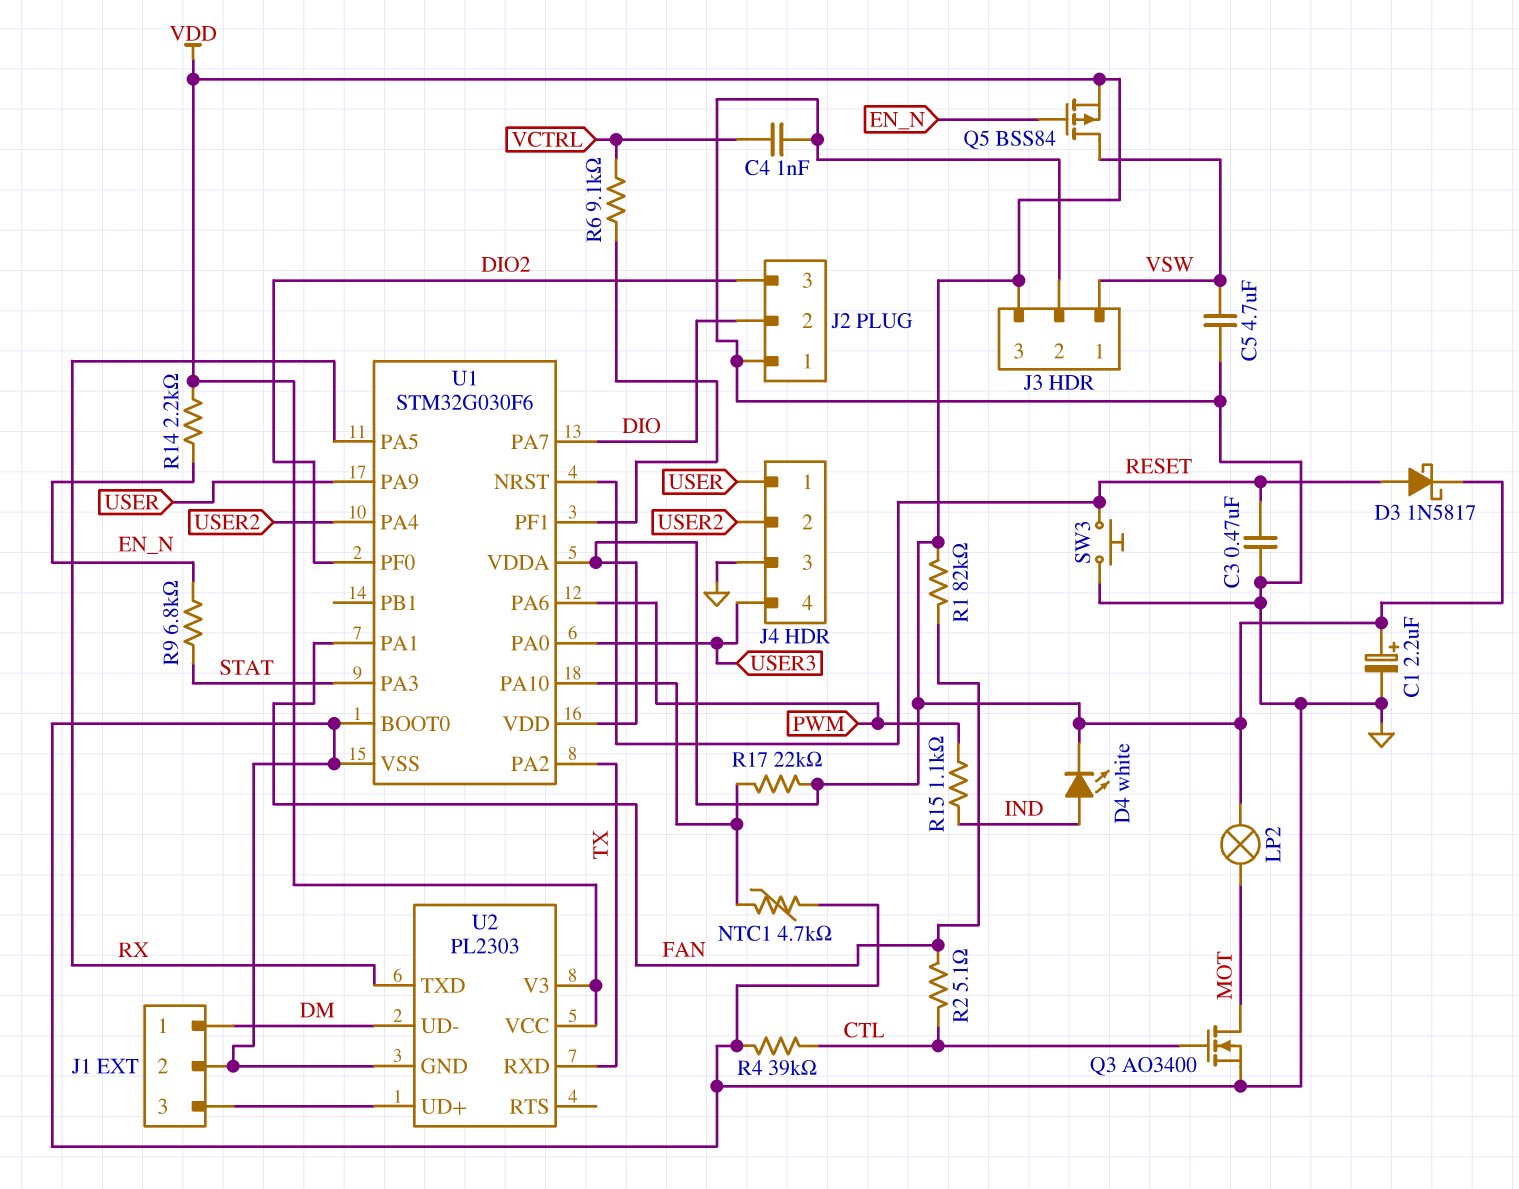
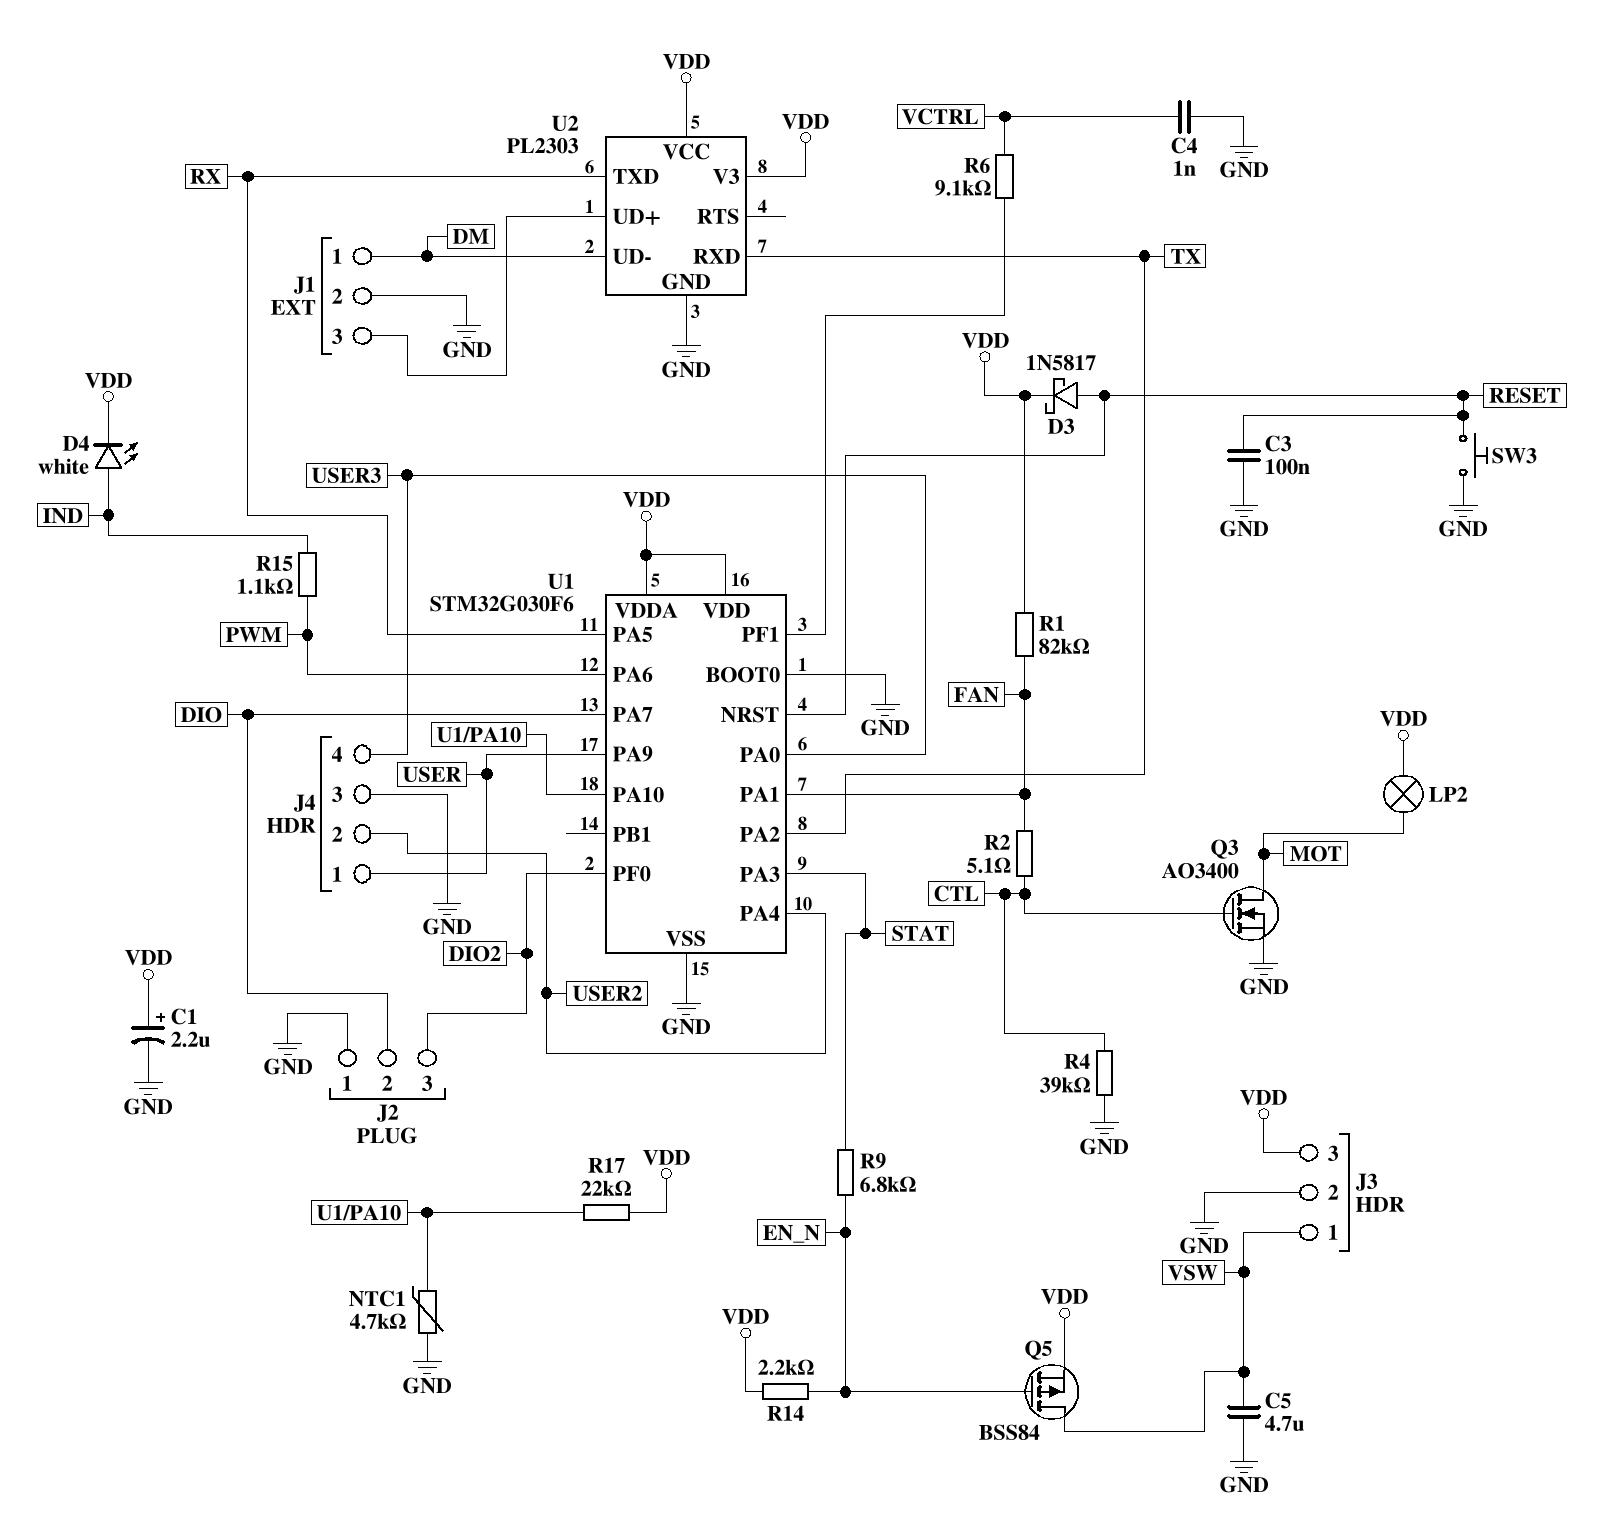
C3: 470nF (GND, RESET) -> 100nF (GND, RESET)

